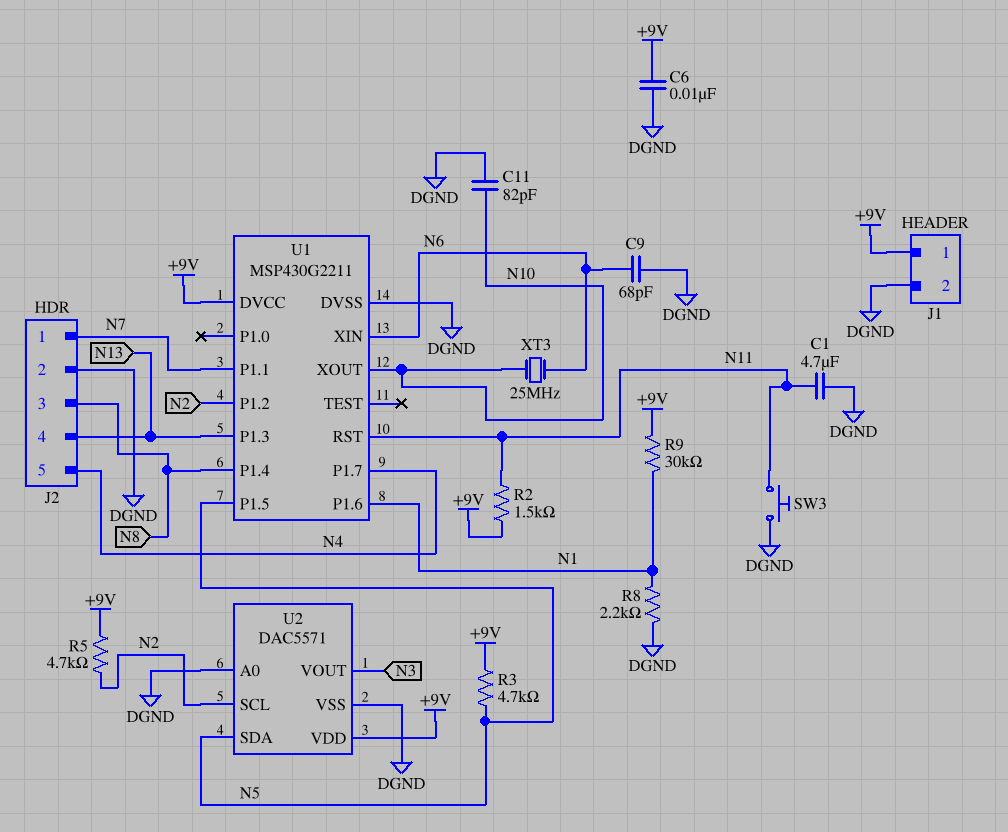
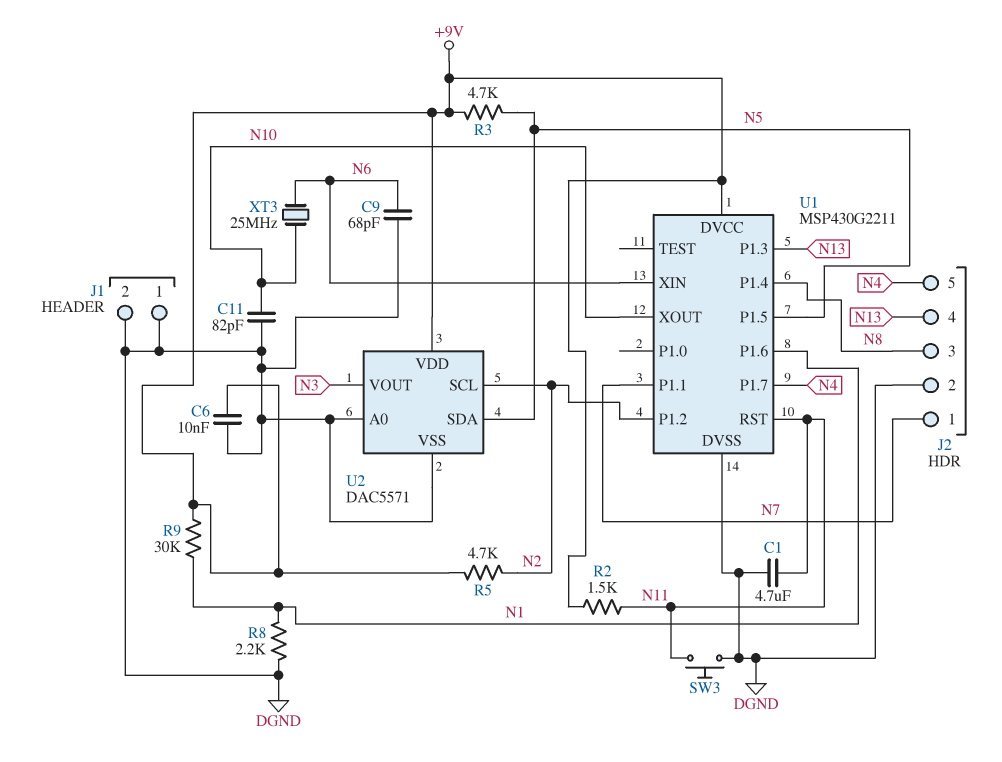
J1 pin 1: +9V -> DGND

